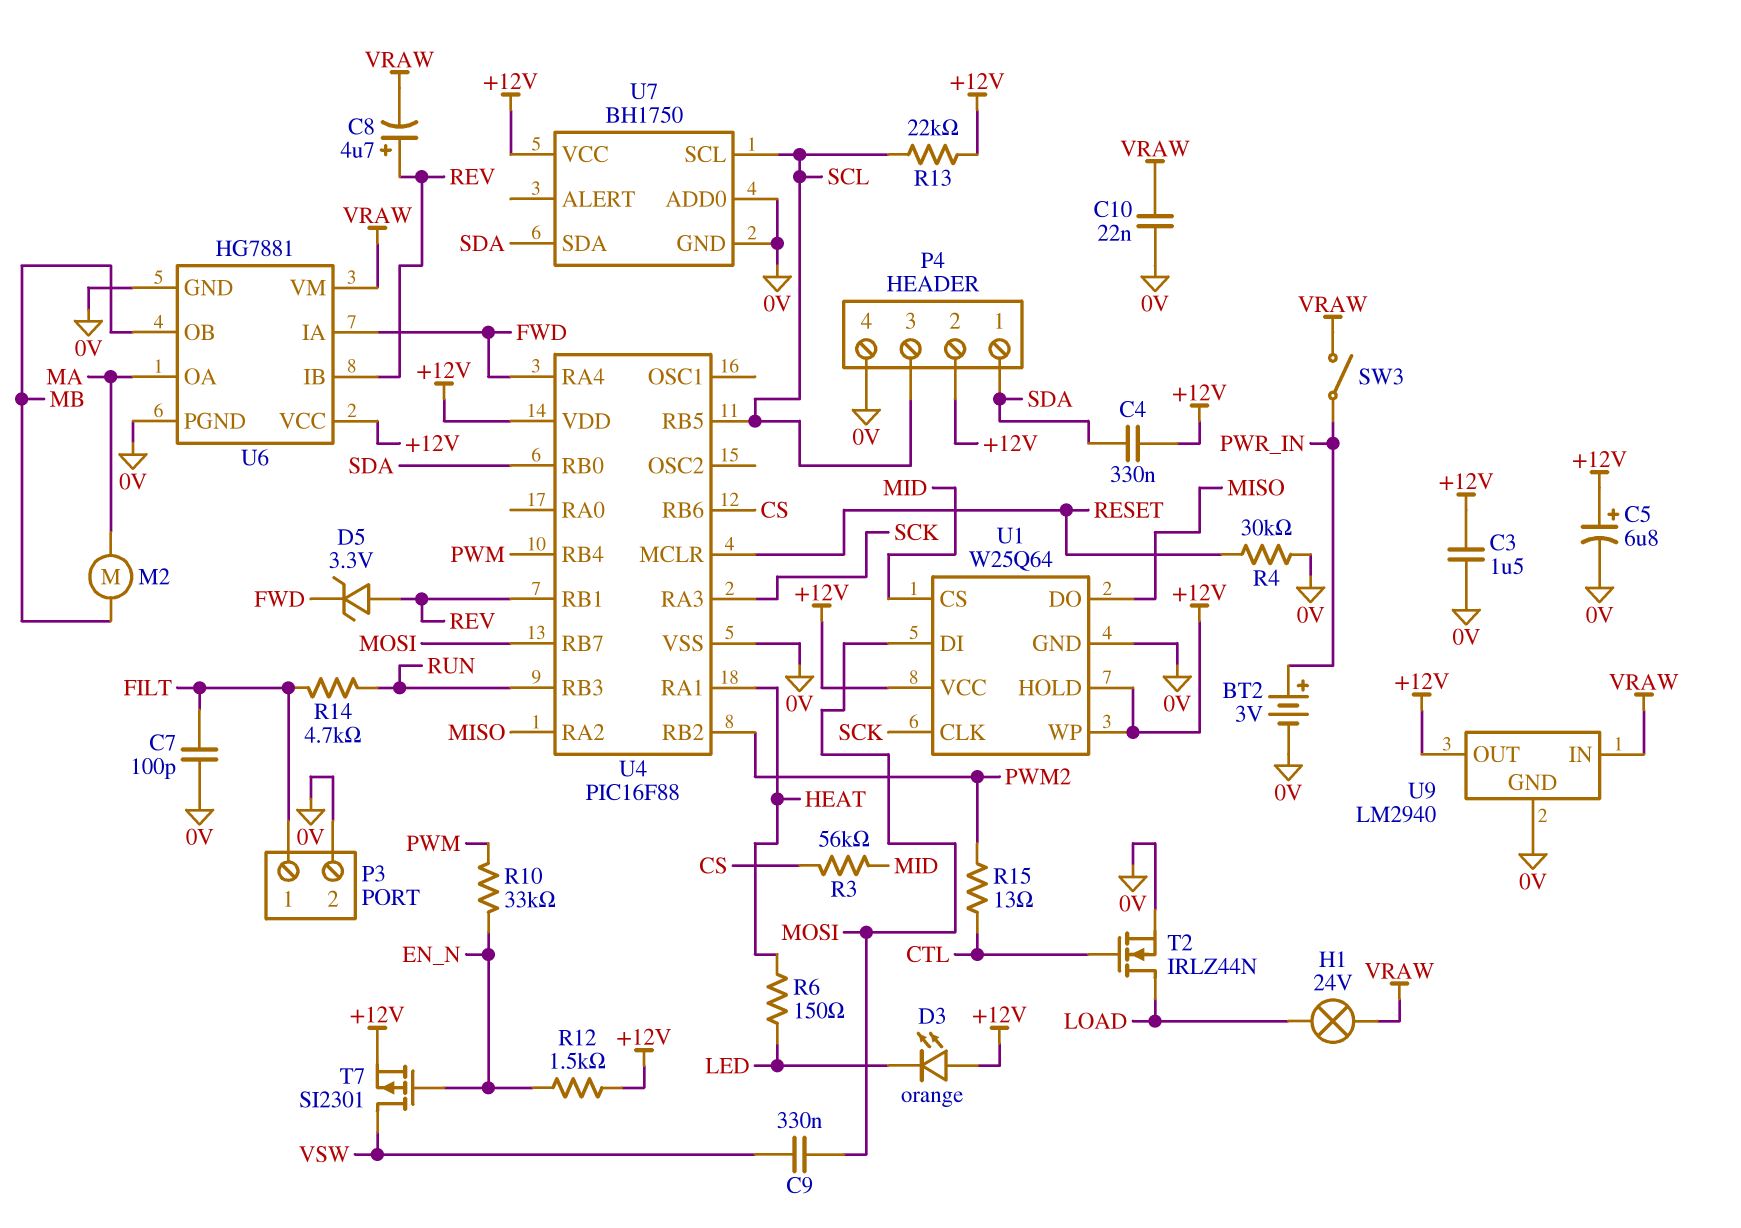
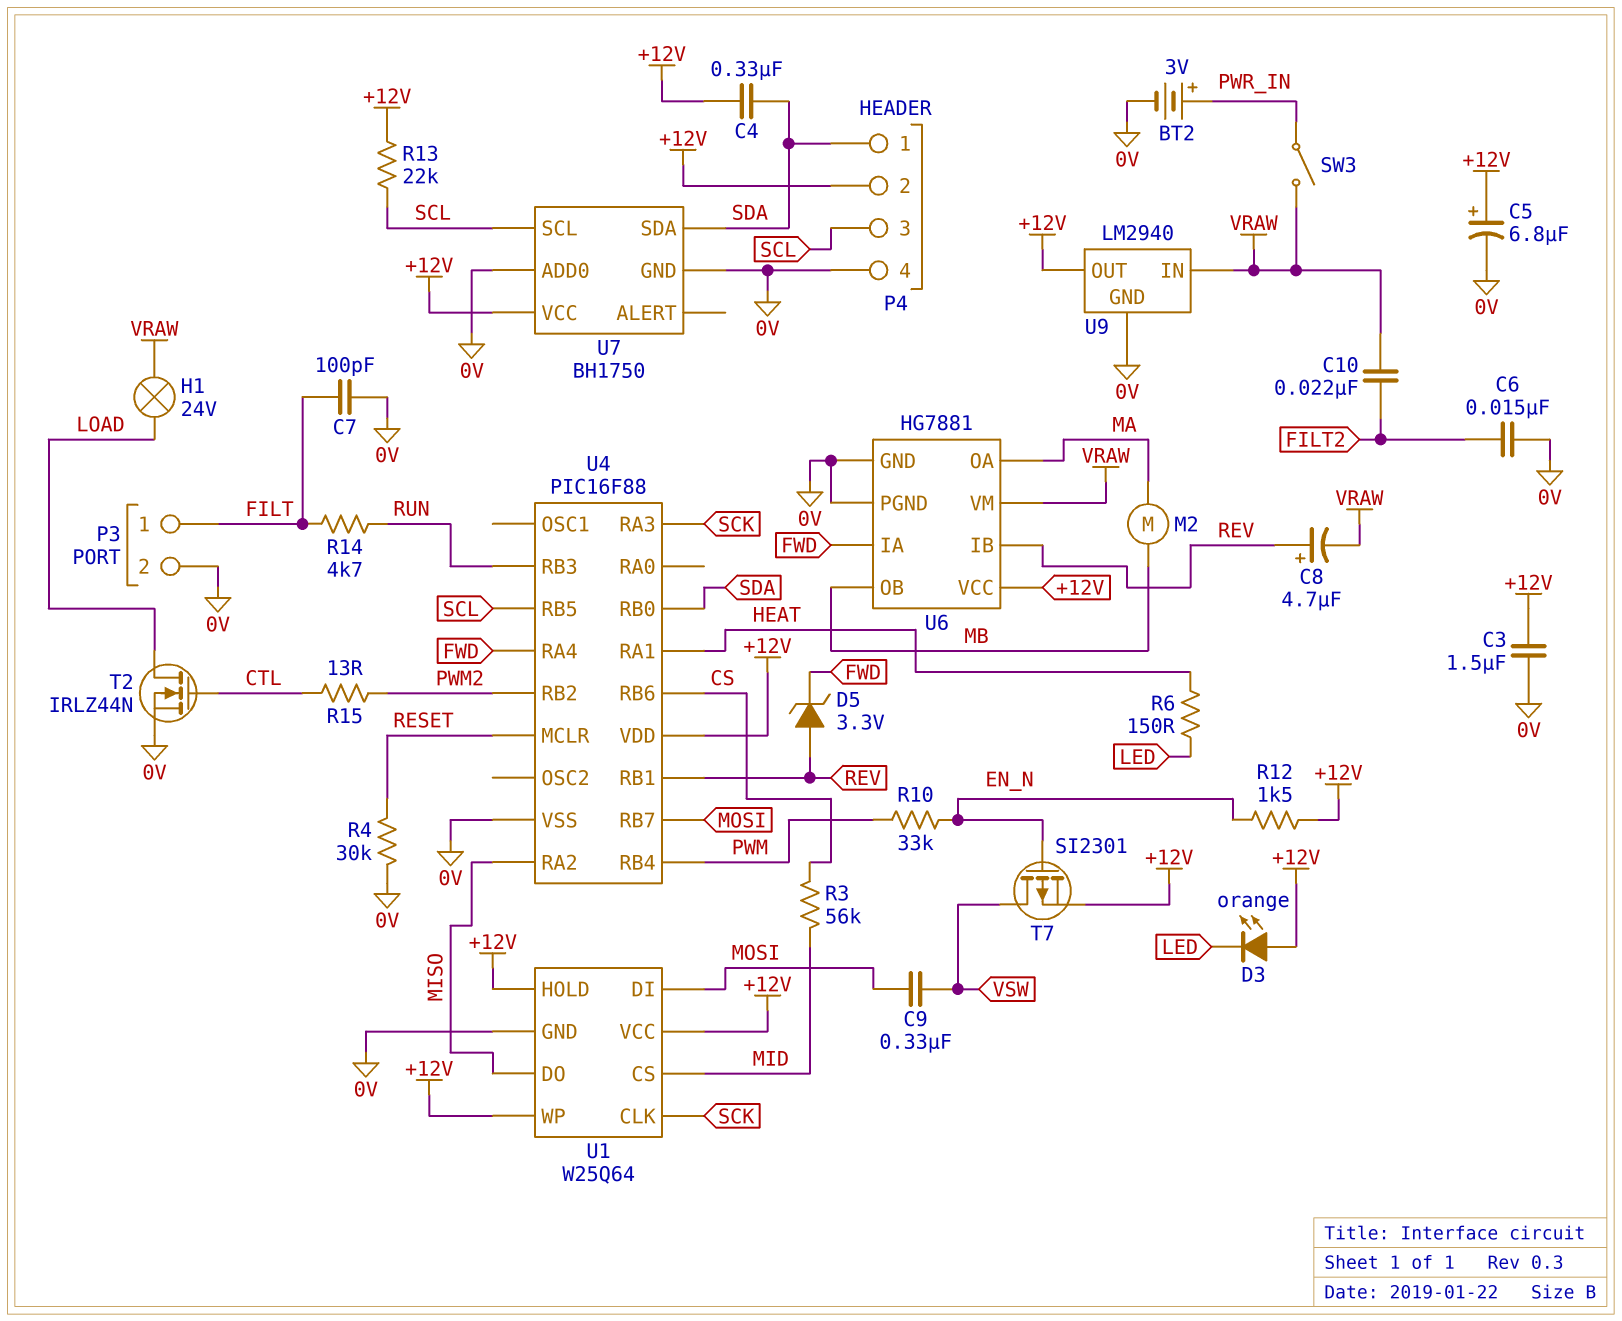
C6: none -> 15nF (0V, FILT2)
C10: 22nF (0V, VRAW) -> 22nF (FILT2, VRAW)

